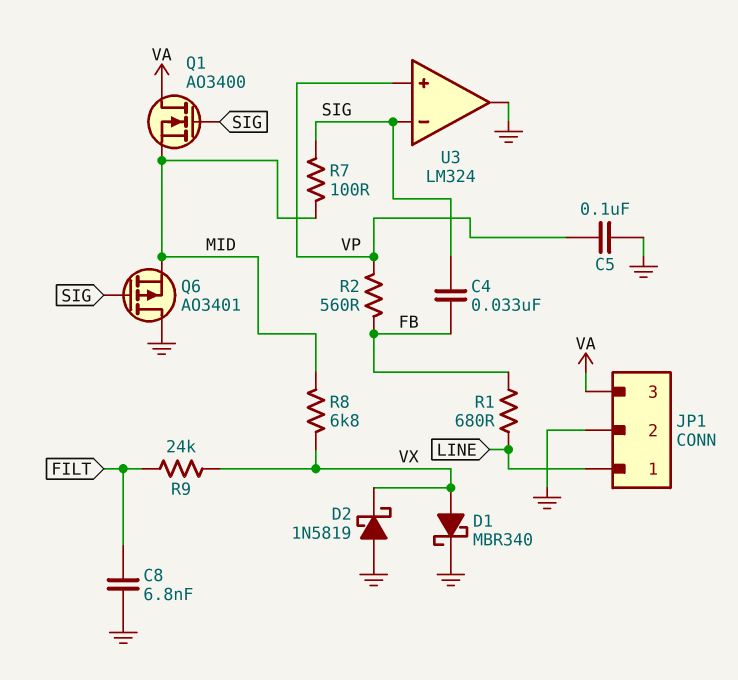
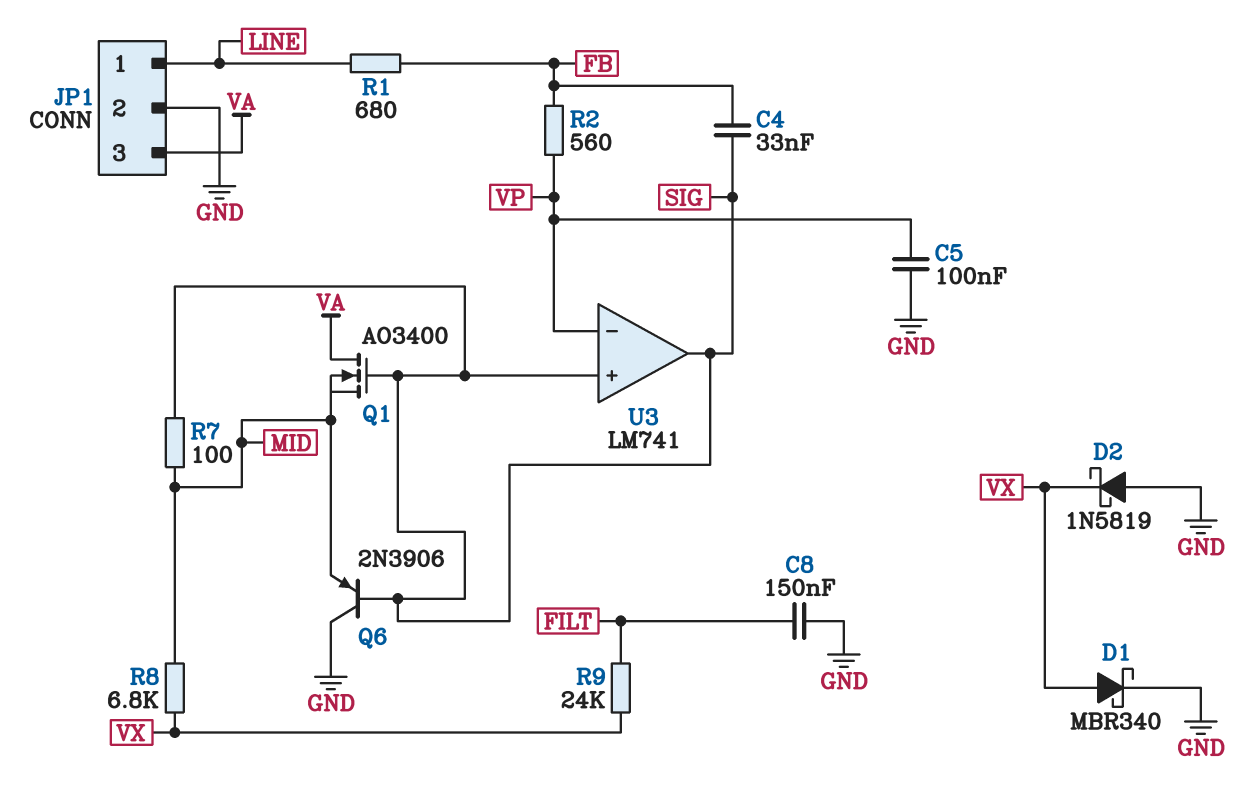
C8: 6.8nF (FILT, GND) -> 150nF (FILT, GND)
Q6: PMOS AO3401 (G SIG, D GND, S MID) -> PNP 2N3906 (B SIG, C GND, E MID)
U3: LM324 -> LM741
U3 pin in+: VP -> SIG
U3 pin in-: SIG -> VP
U3 pin out: GND -> SIG

